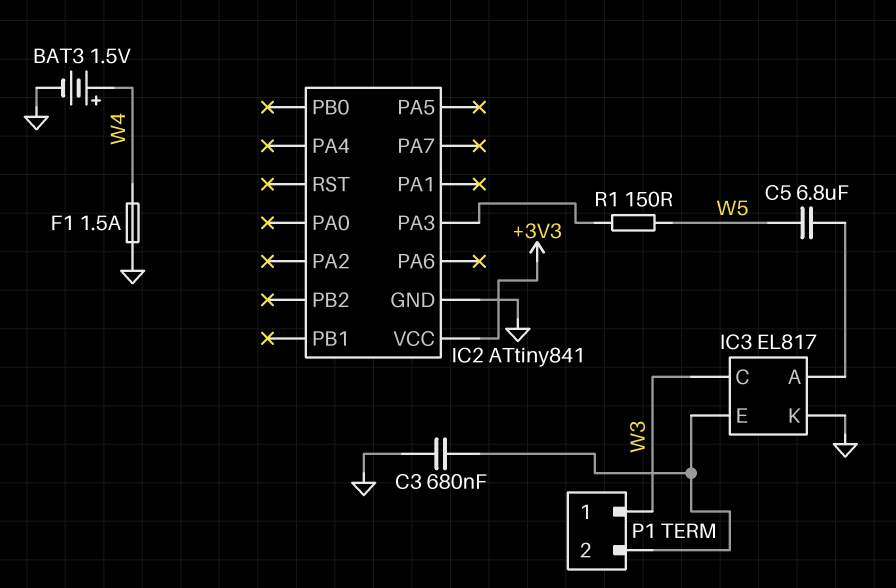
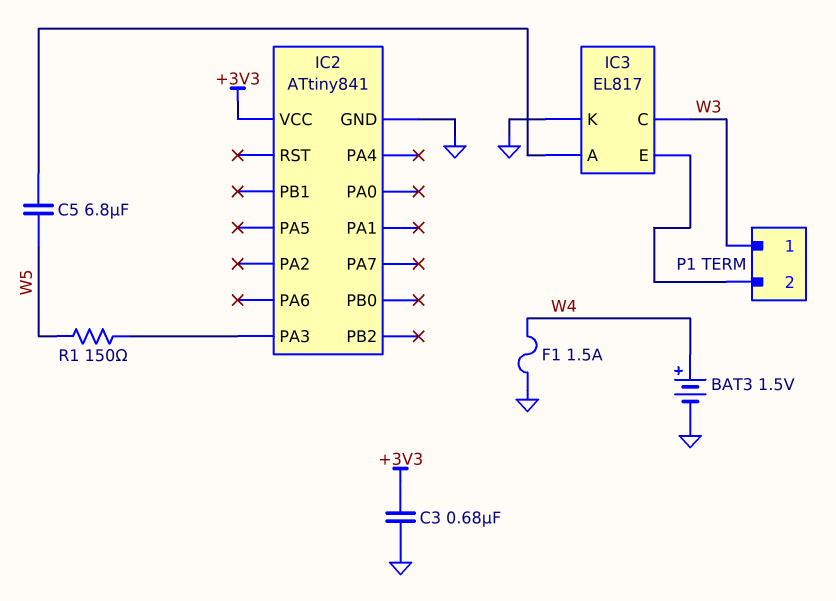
C3: 680nF (GND, IC3/E) -> 680nF (+3V3, GND)

